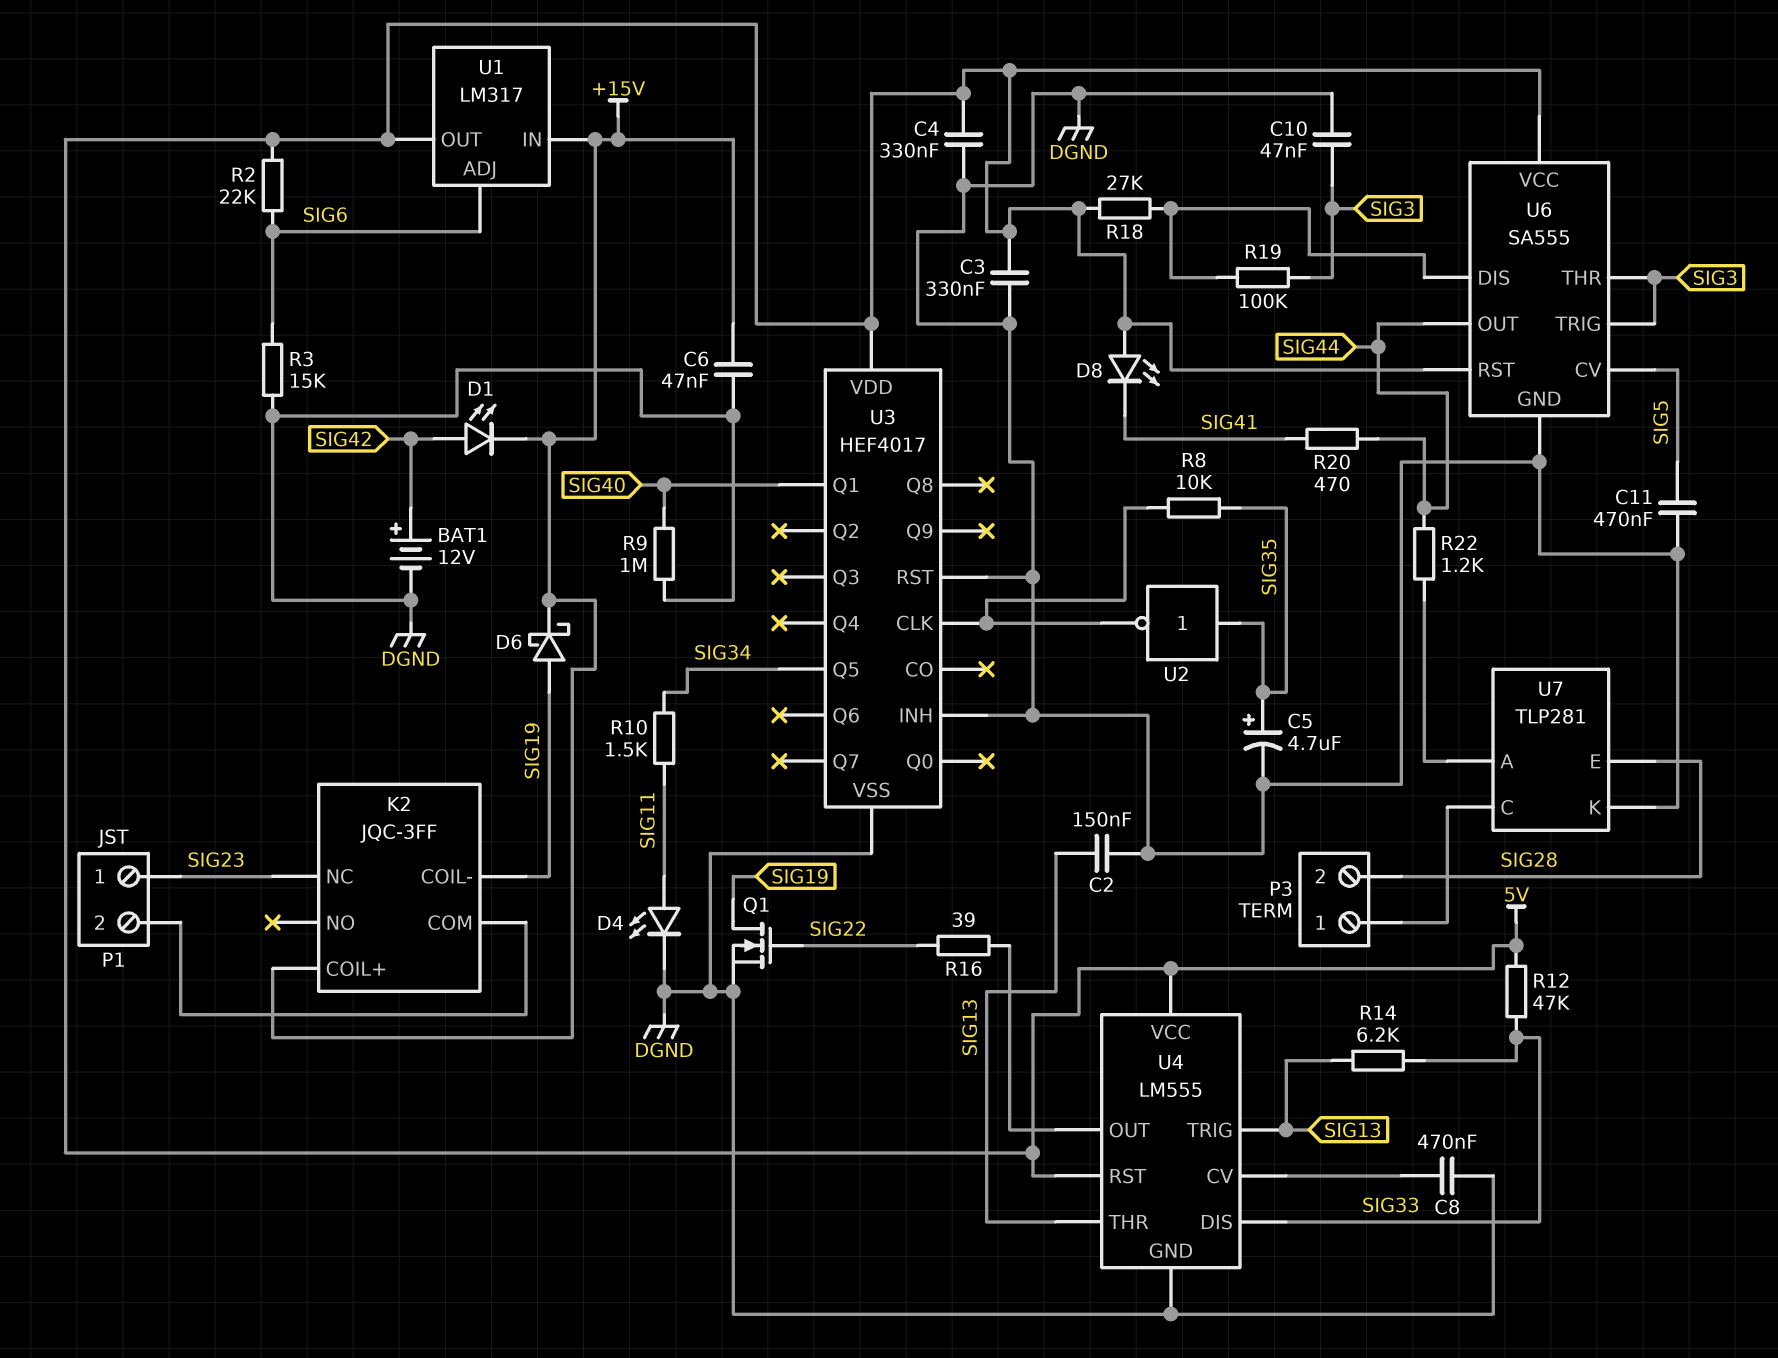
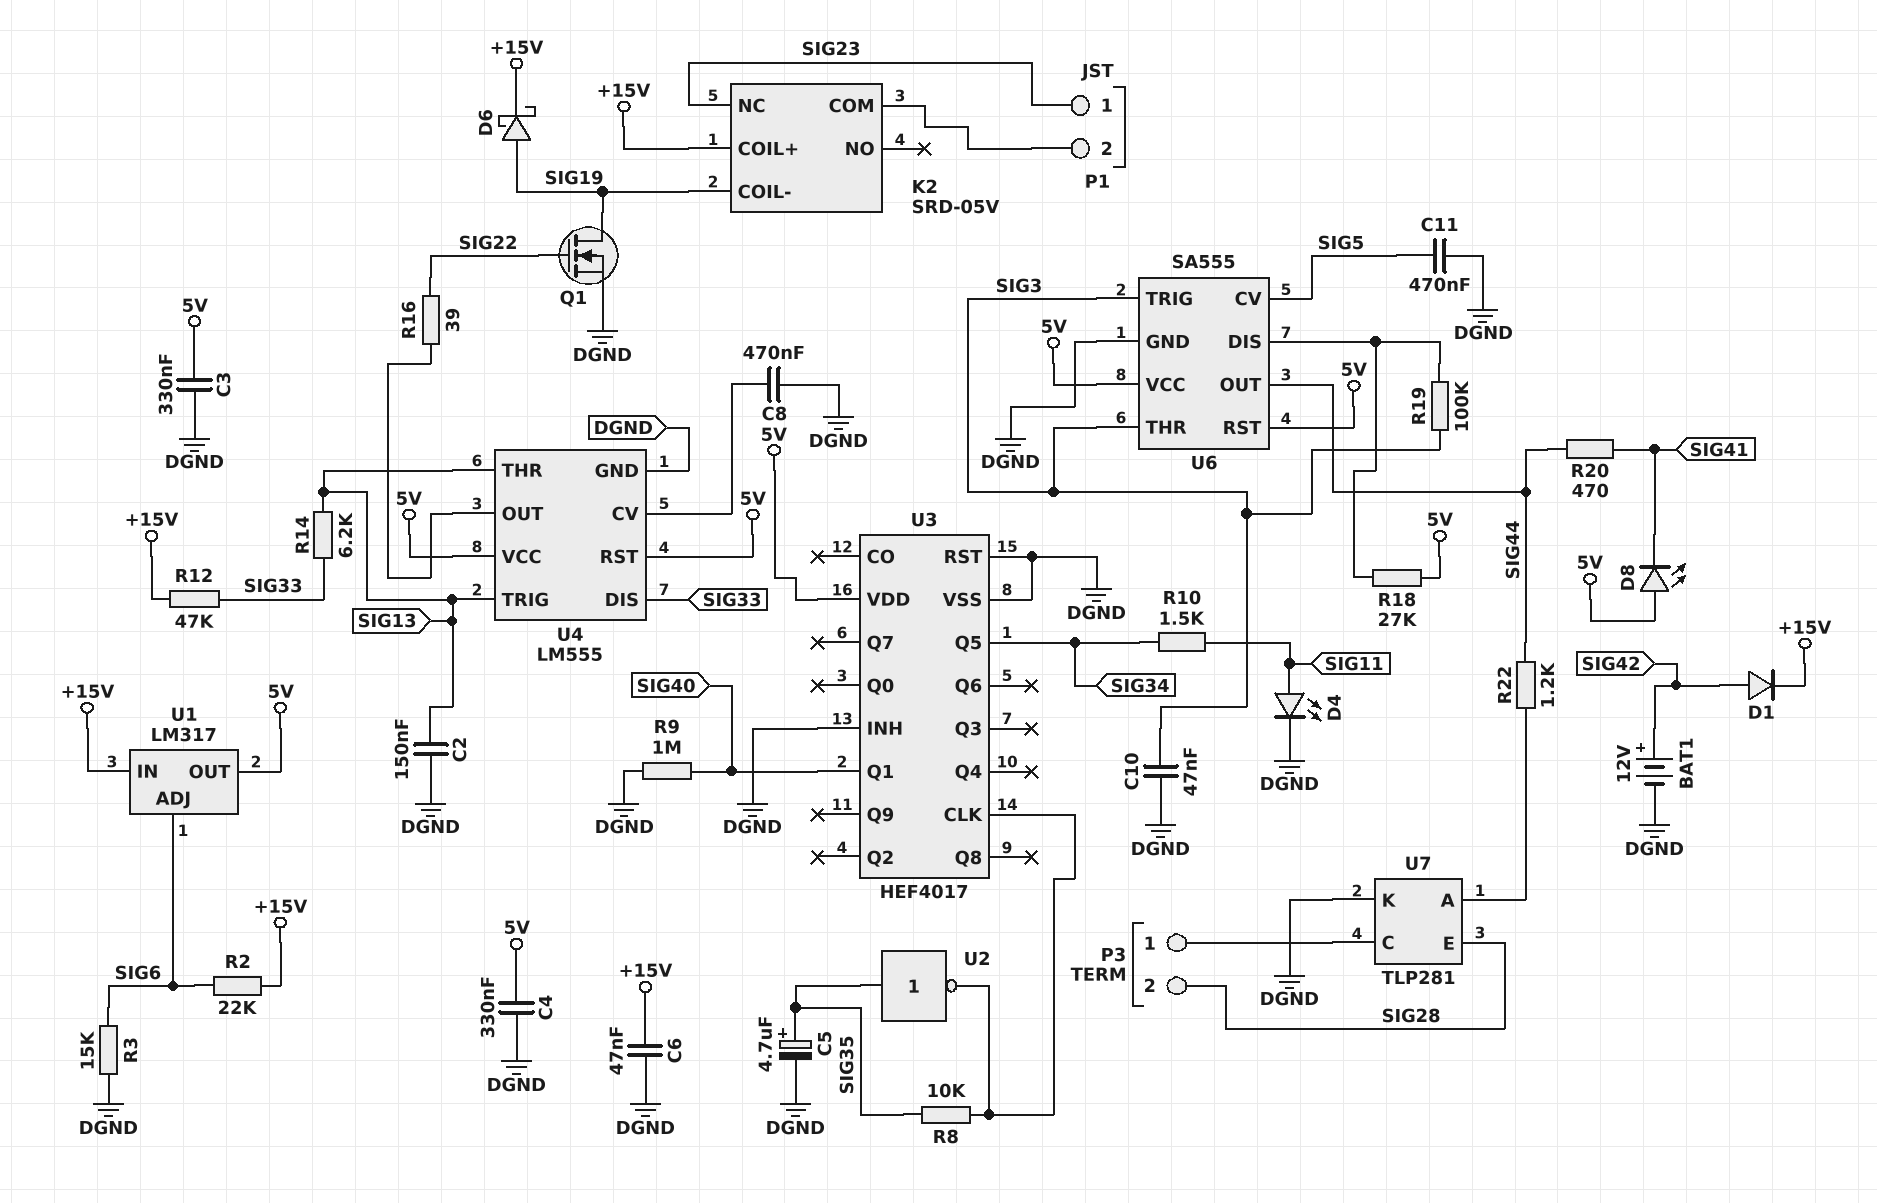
D1: LED (A SIG42, K +15V) -> diode (A SIG42, K +15V)
K2: JQC-3FF -> SRD-05V
R2: 22k (5V, SIG6) -> 22k (+15V, SIG6)
R12: 47k (5V, SIG33) -> 47k (+15V, SIG33)

